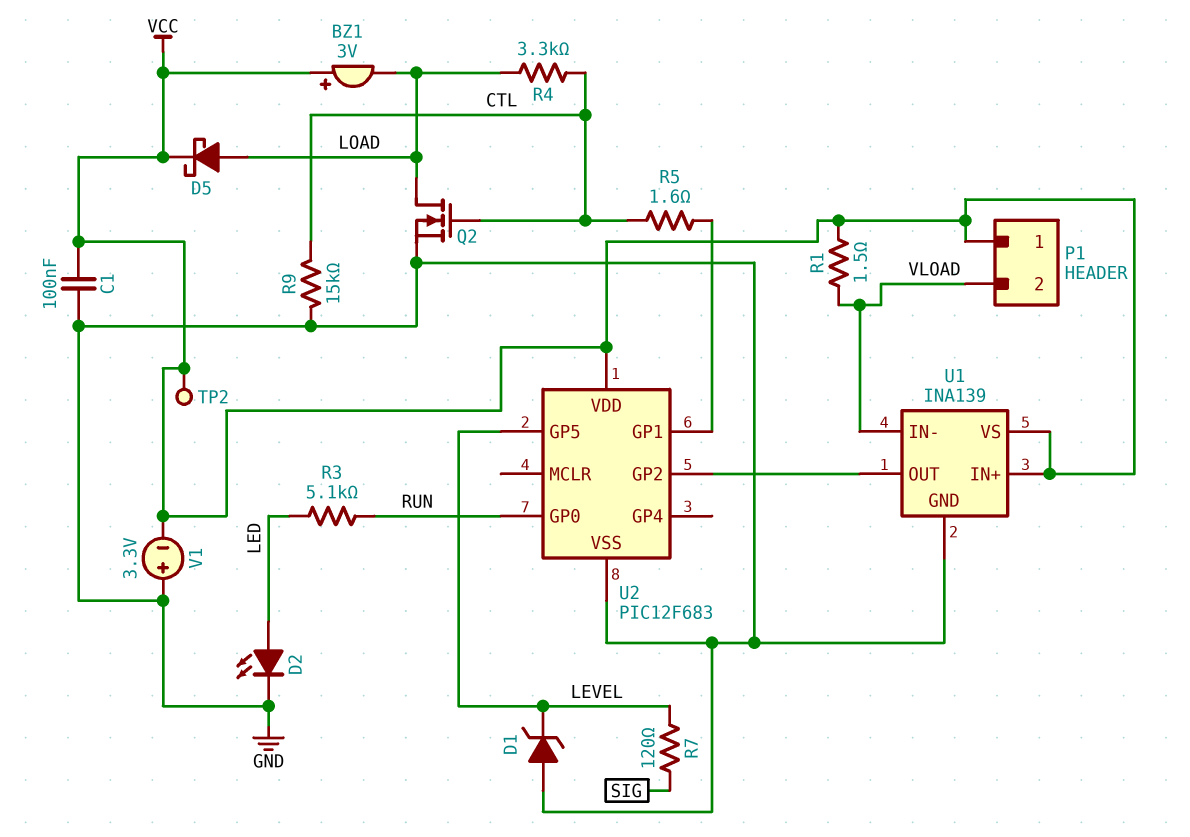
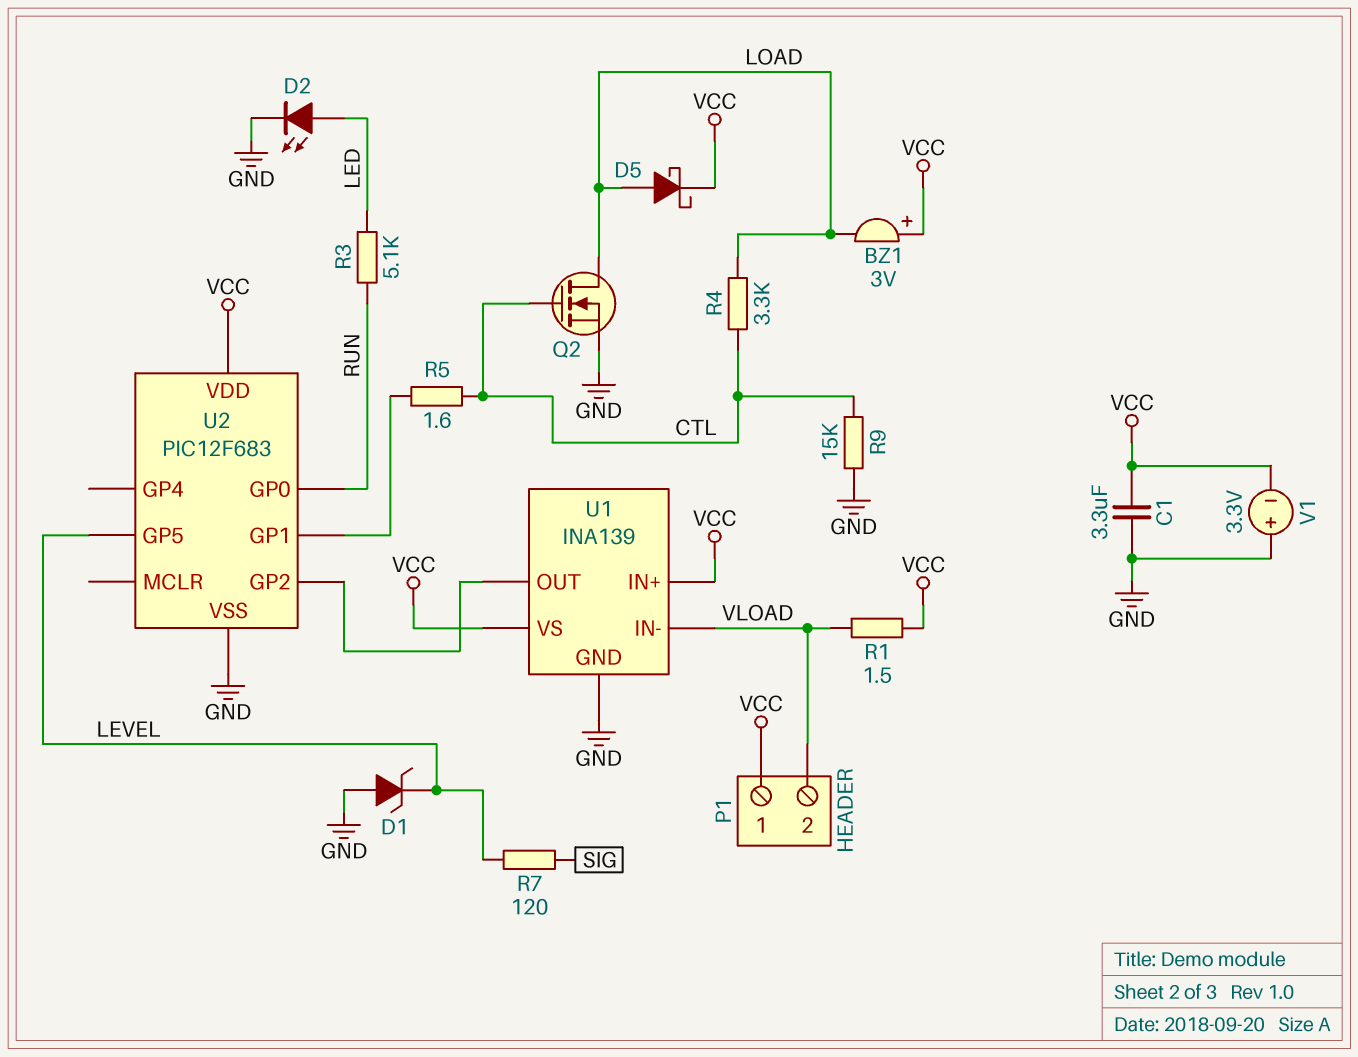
C1: 100nF (GND, VCC) -> 3.3uF (GND, VCC)
TP2: test point (VCC) -> none

